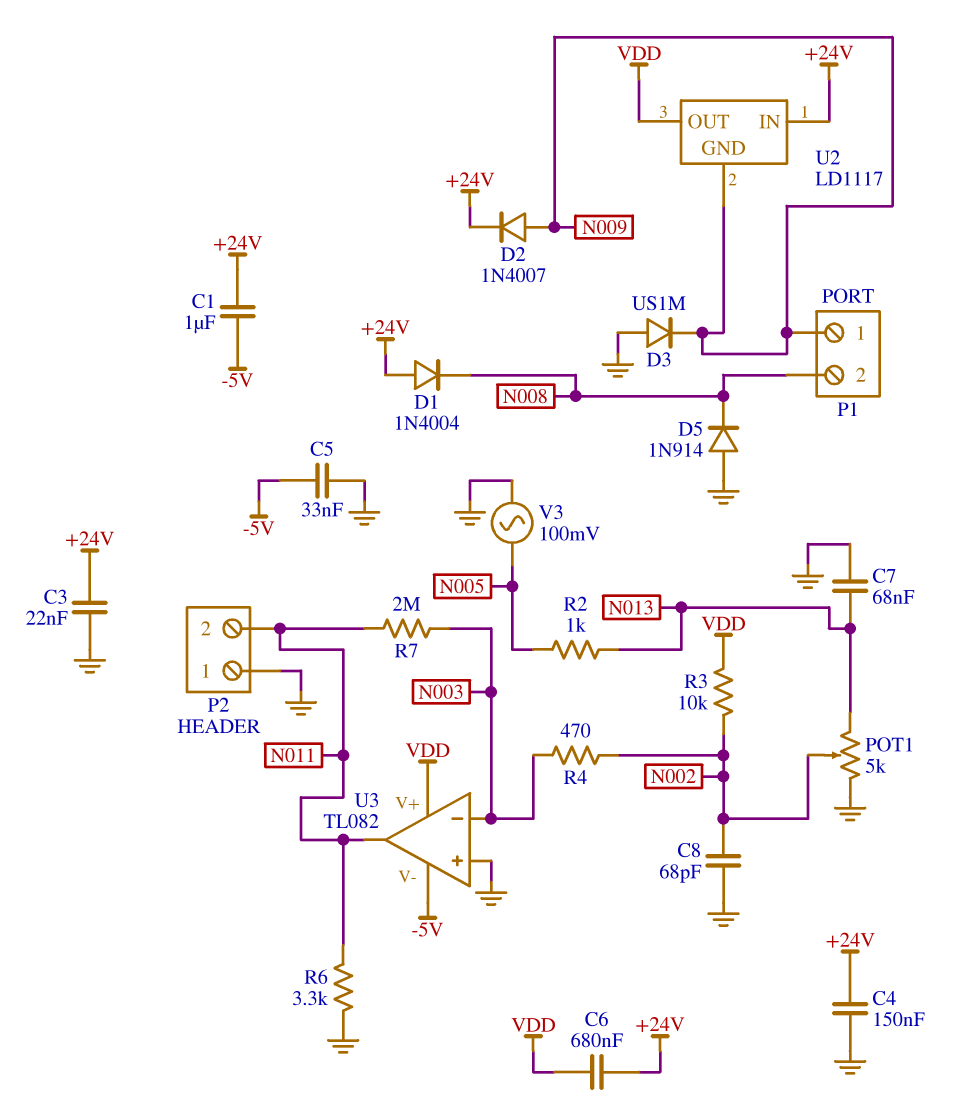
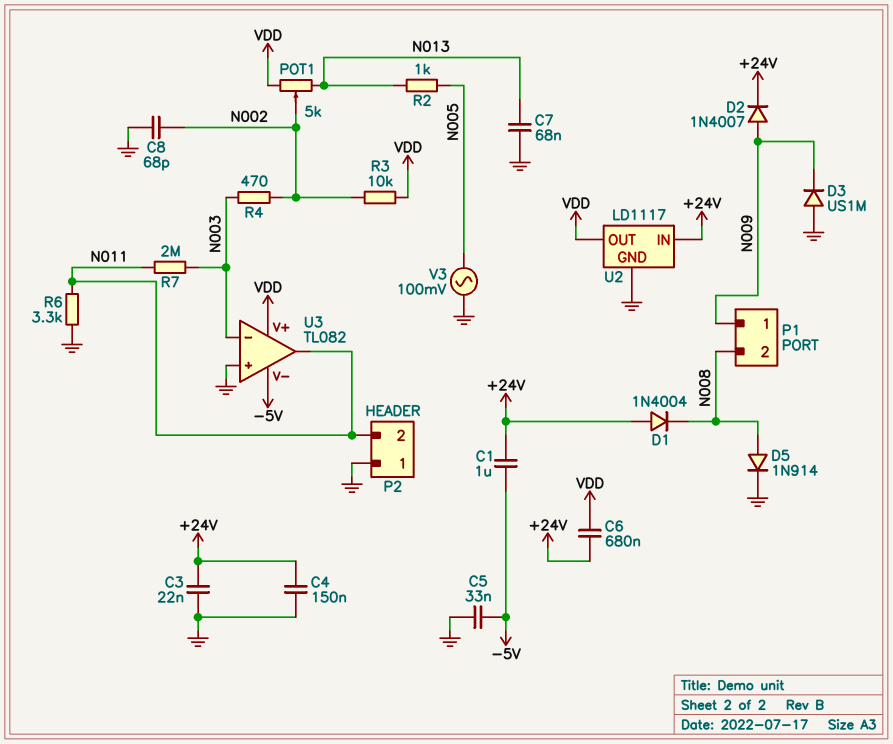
D5: diode 1N914 (A GND, K N008) -> diode 1N914 (A N008, K GND)
POT1: 5k (GND, N013, wiper N002) -> 5k (N013, VDD, wiper N002)
U2 pin GND: N009 -> GND

